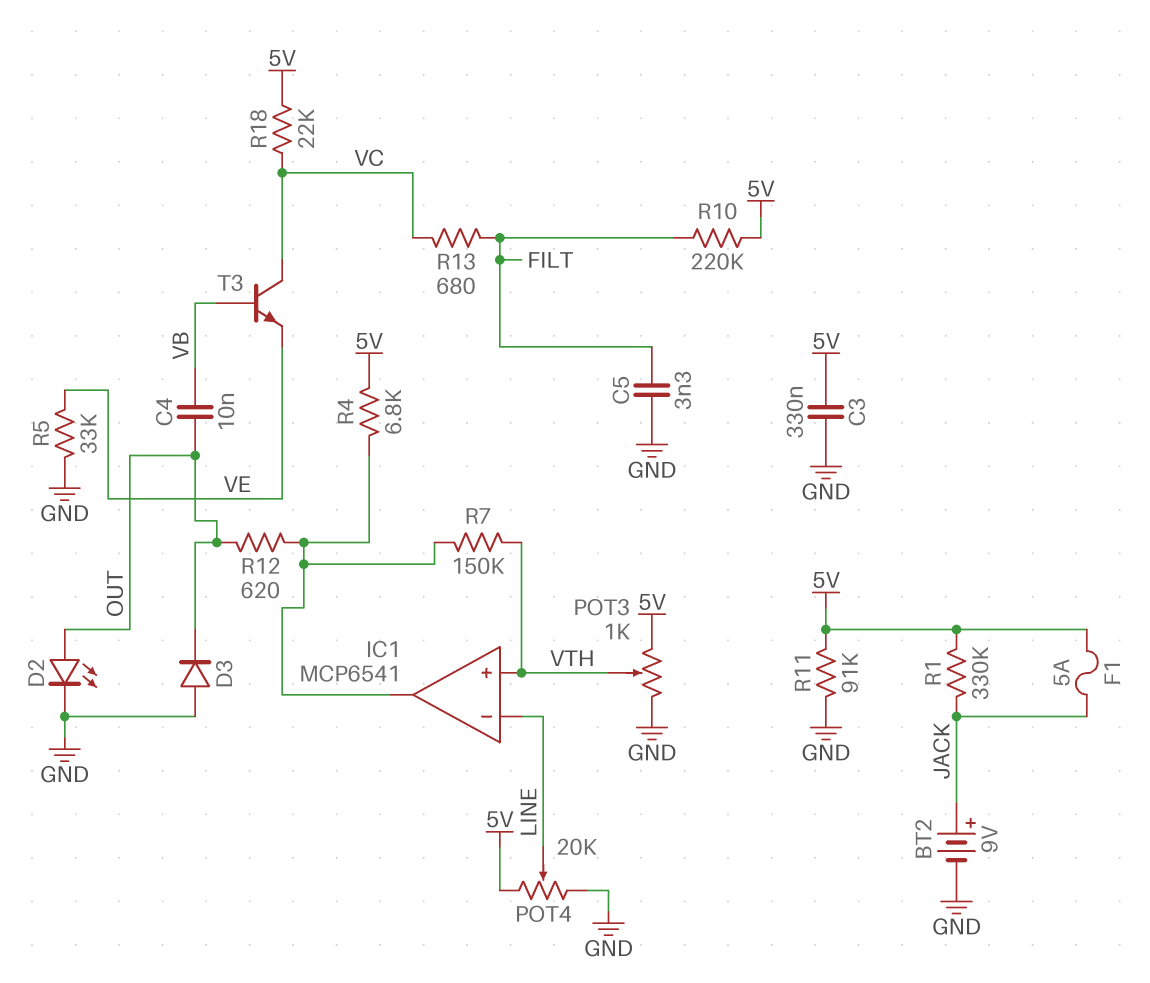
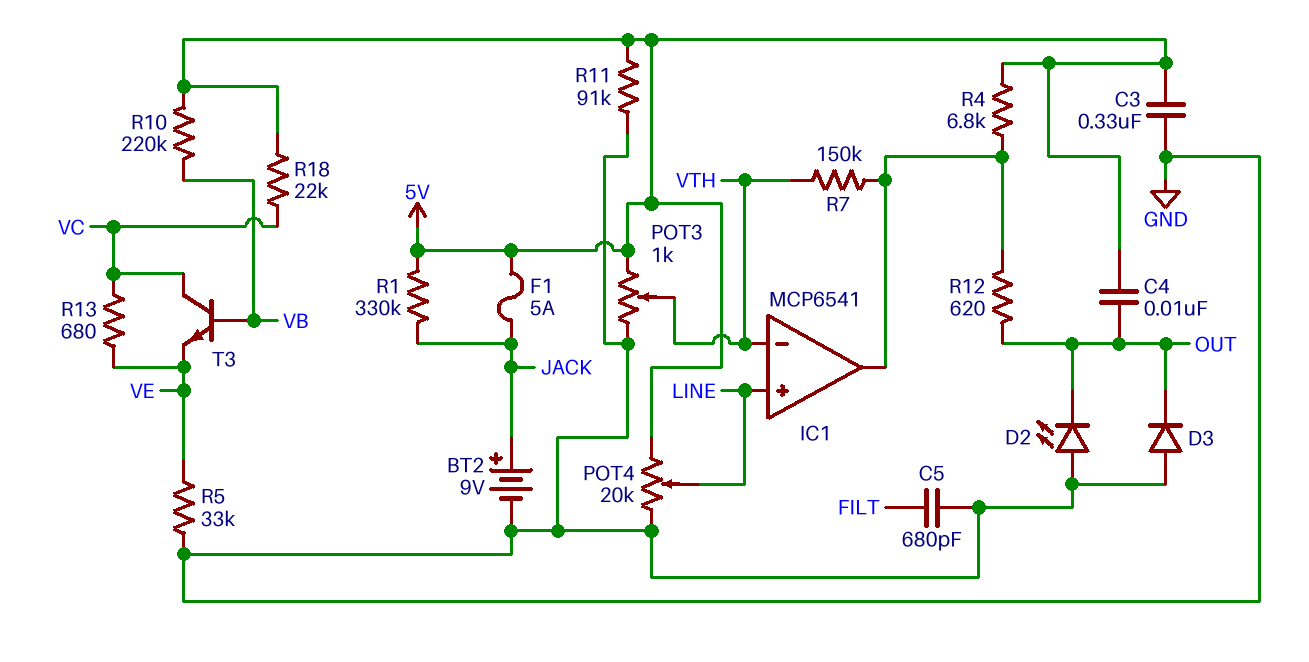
C4: 10nF (OUT, VB) -> 10nF (5V, OUT)
C5: 3.3nF (FILT, GND) -> 680pF (FILT, GND)
D2: LED (A OUT, K GND) -> LED (A GND, K OUT)
IC1 pin in+: VTH -> LINE
IC1 pin in-: LINE -> VTH
R10: 220k (5V, FILT) -> 220k (5V, VB)
R13: 680 (FILT, VC) -> 680 (VC, VE)

